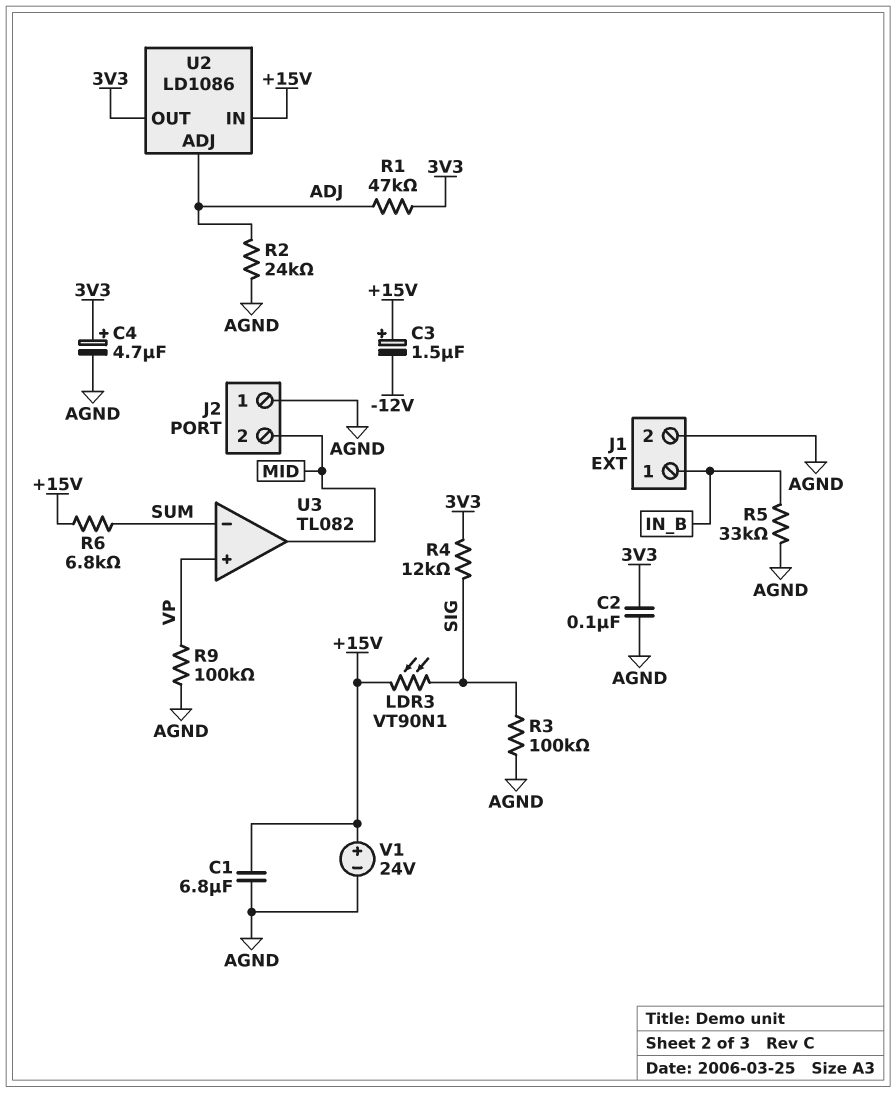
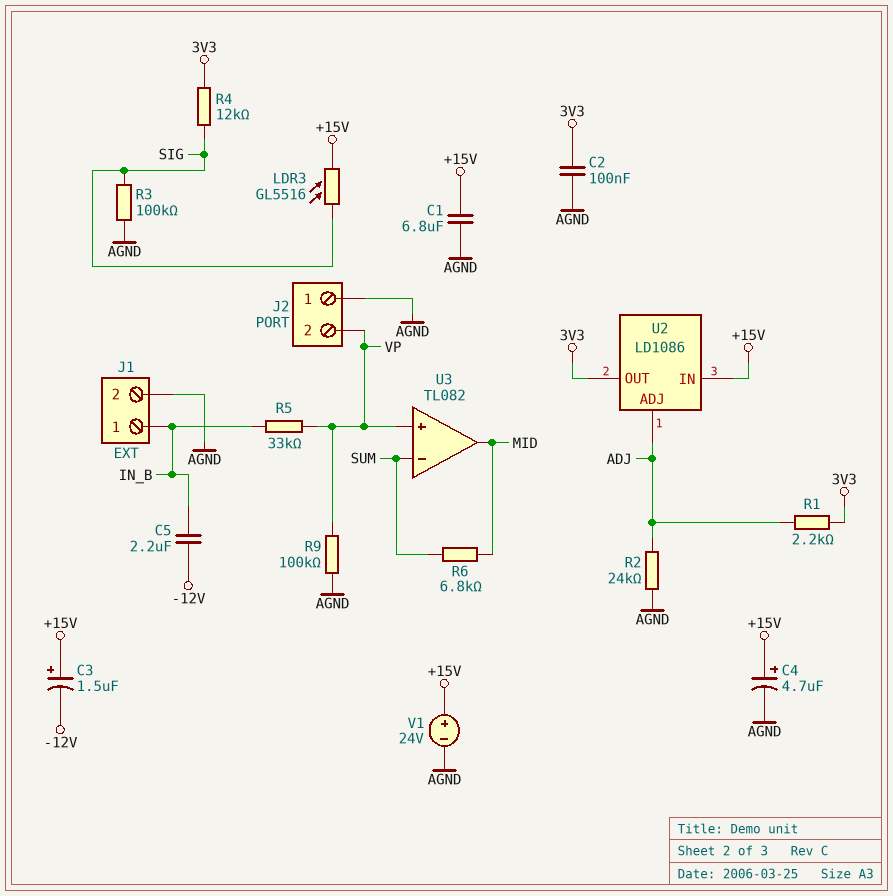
C4: 4.7uF (plus 3V3, minus AGND) -> 4.7uF (plus +15V, minus AGND)
C5: none -> 2.2uF (-12V, IN_B)
J2 pin 2: MID -> VP
LDR3: VT90N1 (+15V, SIG) -> GL5516 (+15V, SIG)
R1: 47k (3V3, ADJ) -> 2.2k (3V3, ADJ)
R5: 33k (AGND, IN_B) -> 33k (IN_B, VP)
R6: 6.8k (+15V, SUM) -> 6.8k (MID, SUM)

